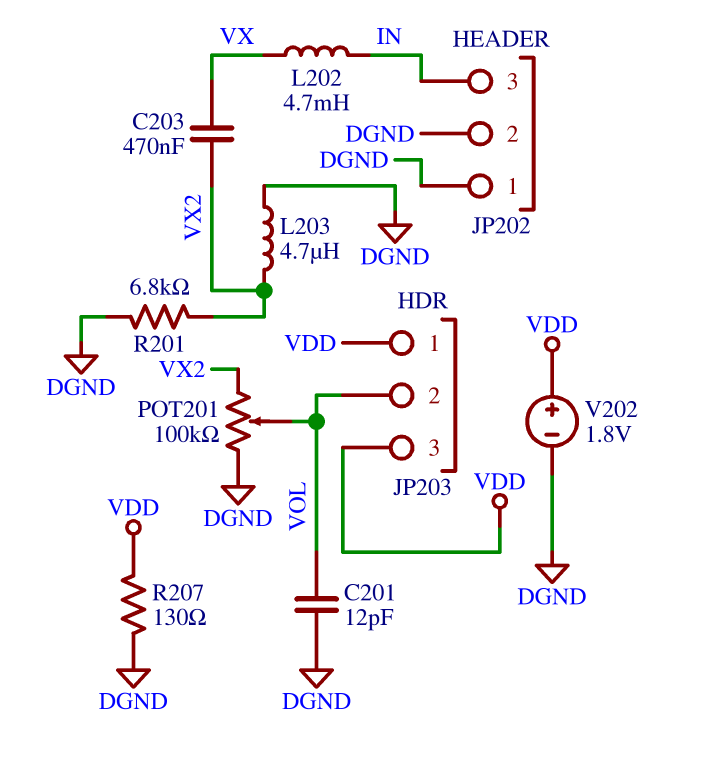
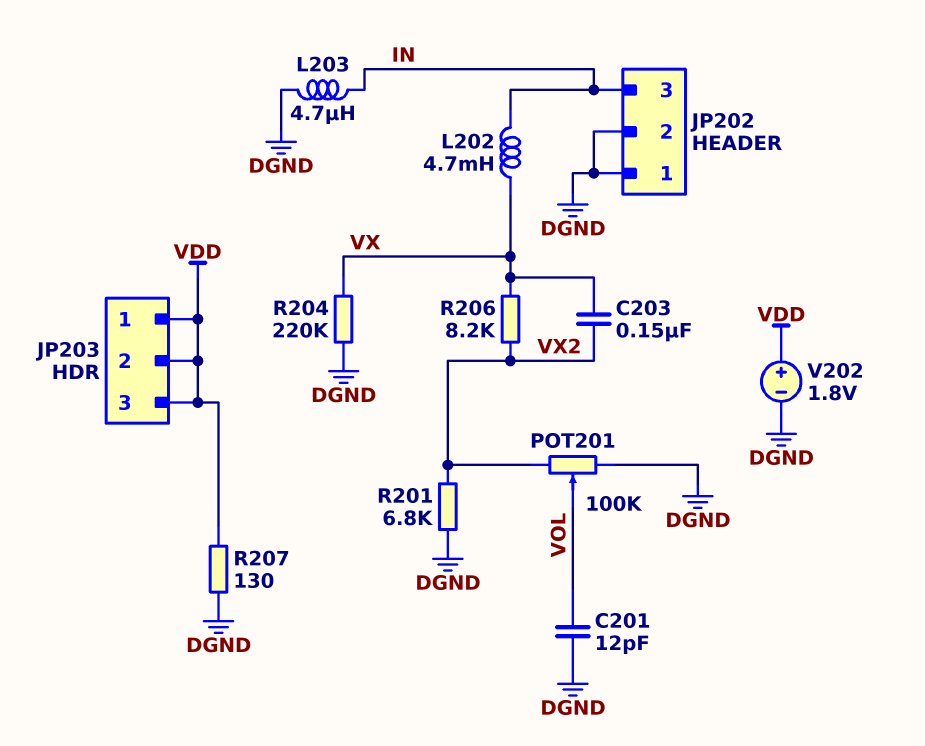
C203: 470nF (VX, VX2) -> 150nF (VX, VX2)
JP203 pin 2: VOL -> VDD
L203: 4.7uH (DGND, VX2) -> 4.7uH (DGND, IN)
R204: none -> 220k (DGND, VX)
R206: none -> 8.2k (VX, VX2)

